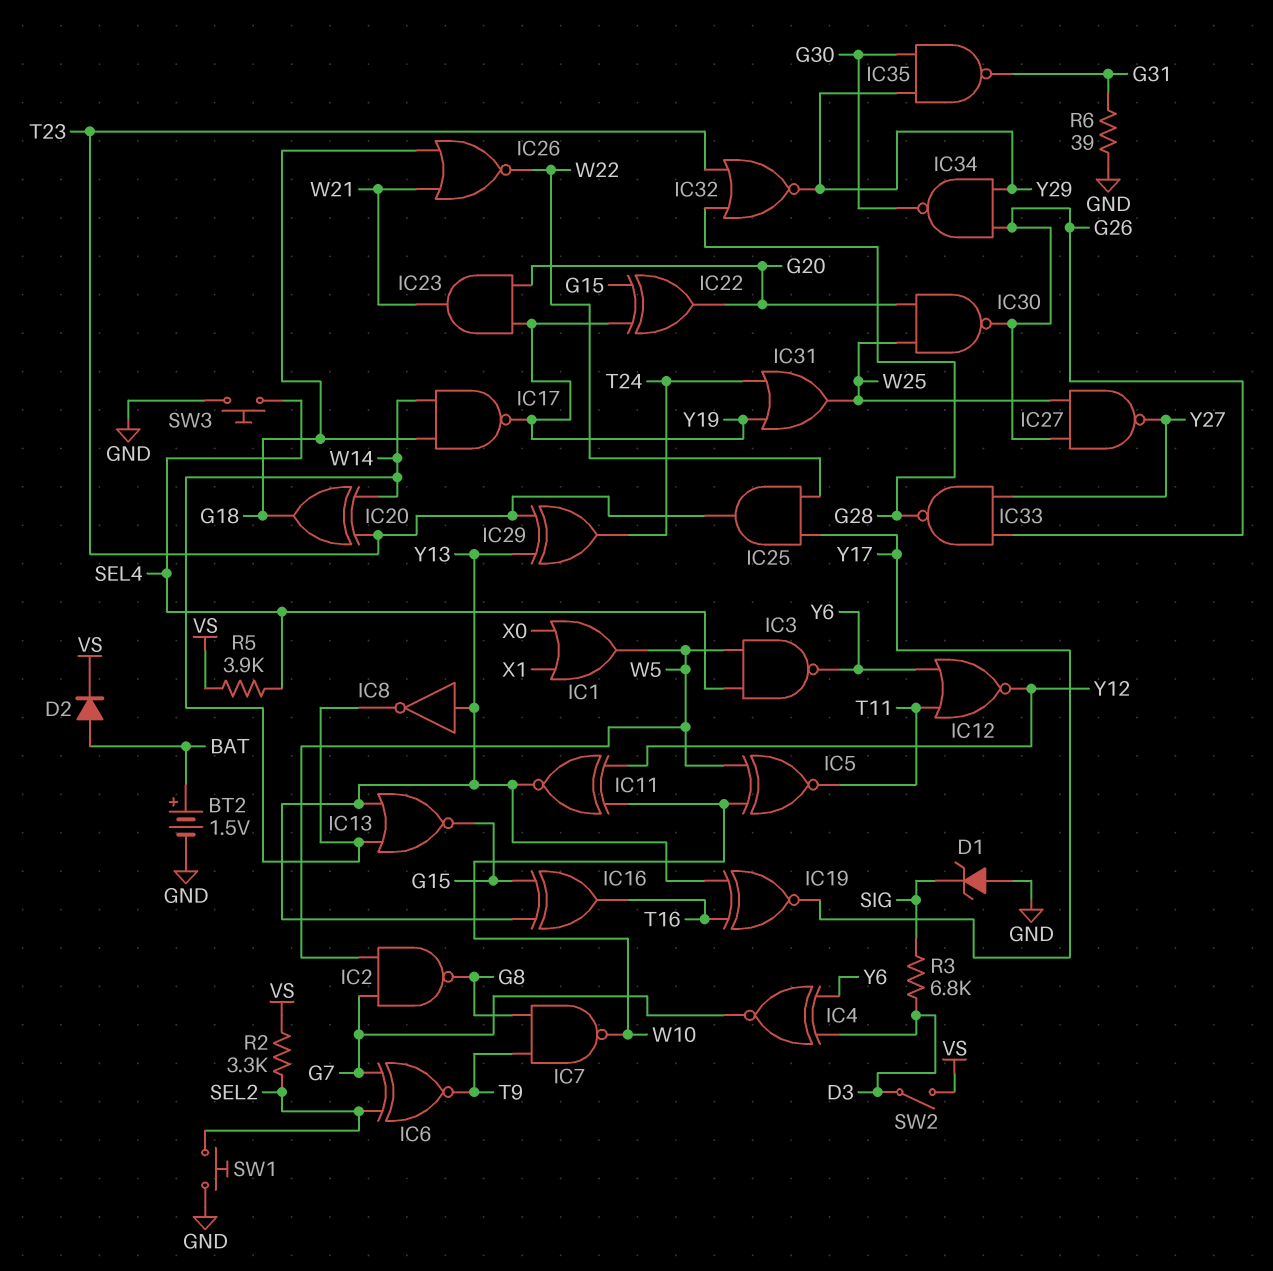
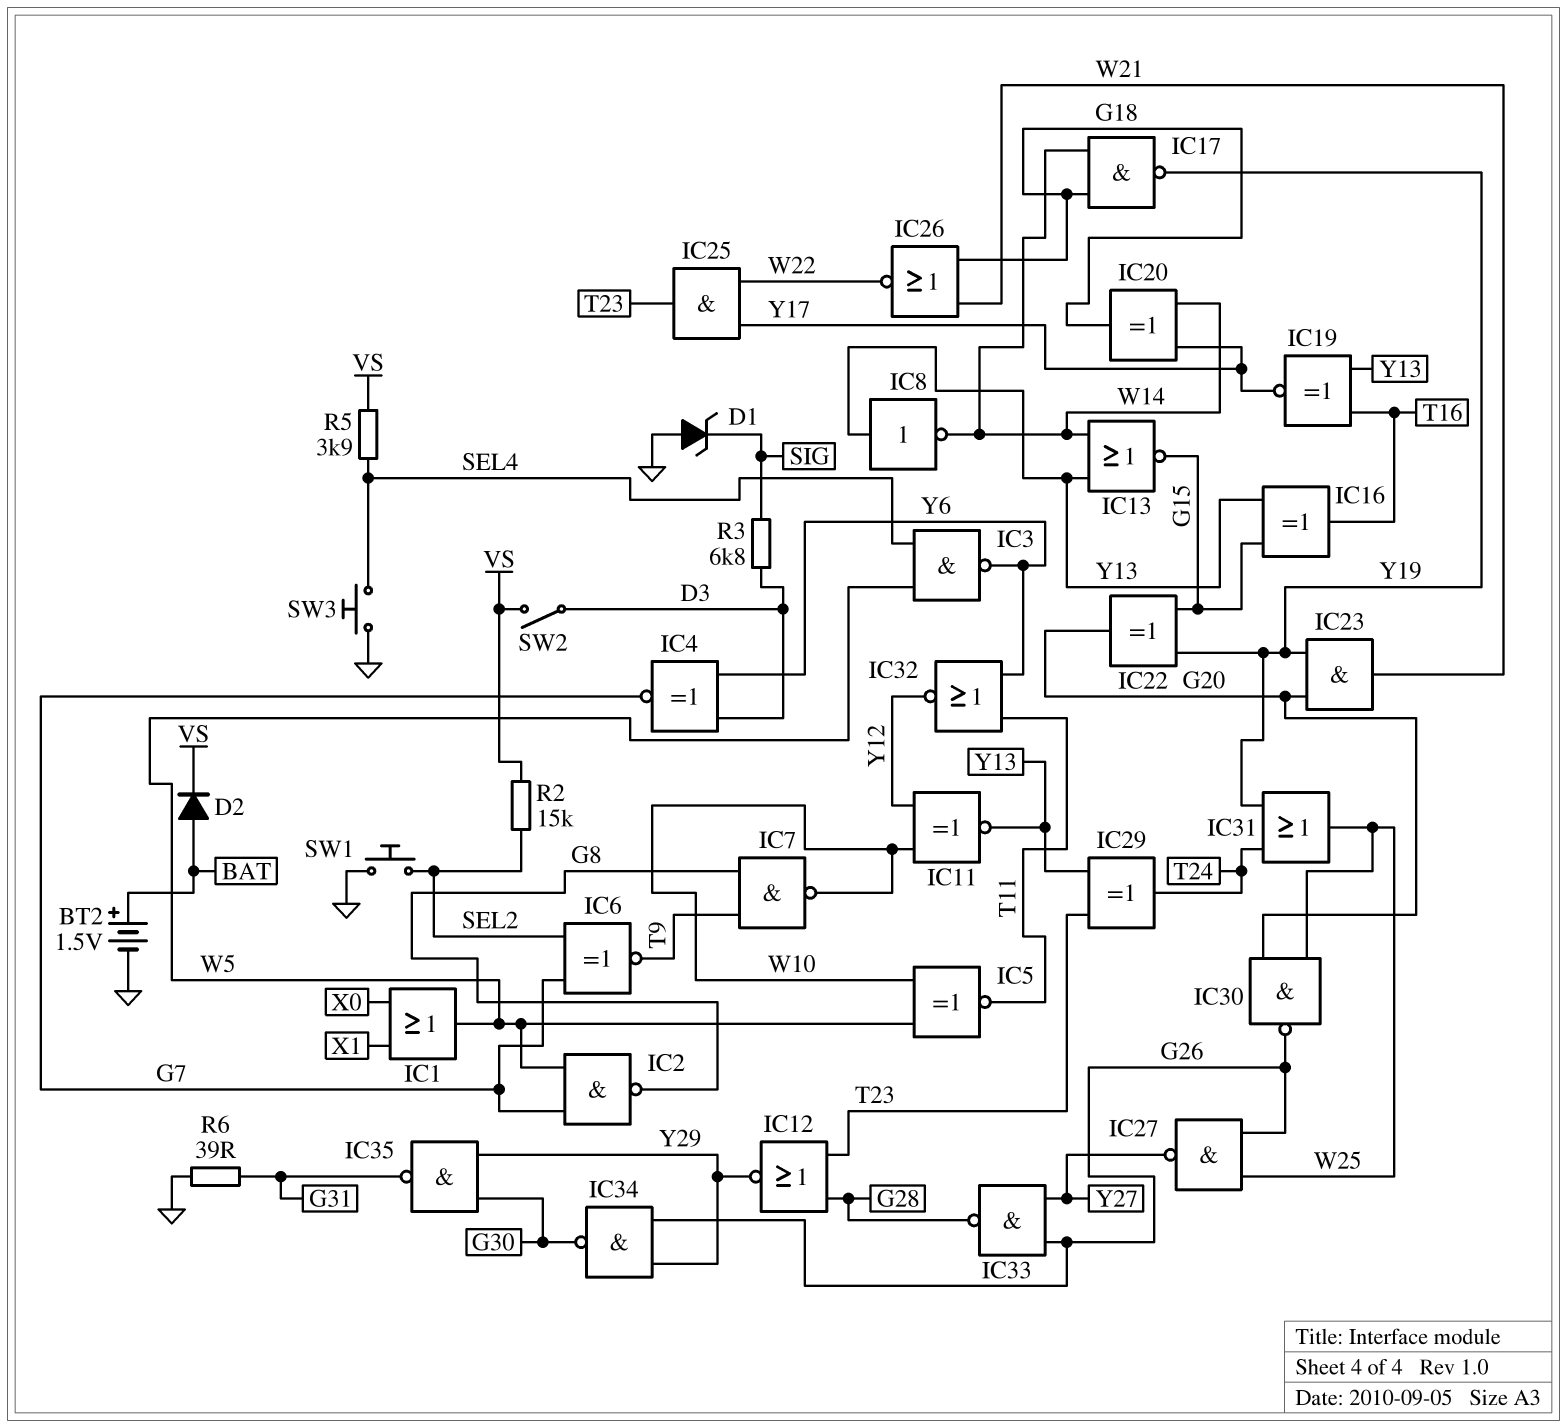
IC12: NOR (in T11, in Y6, out Y12) -> NOR (in G28, in T23, out Y29)
IC20: XOR (in T23, in W14, out G18) -> XOR (in W14, in Y17, out G18)
IC32: NOR (in G28, in T23, out Y29) -> NOR (in T11, in Y6, out Y12)
R2: 3.3k (SEL2, VS) -> 15k (SEL2, VS)

